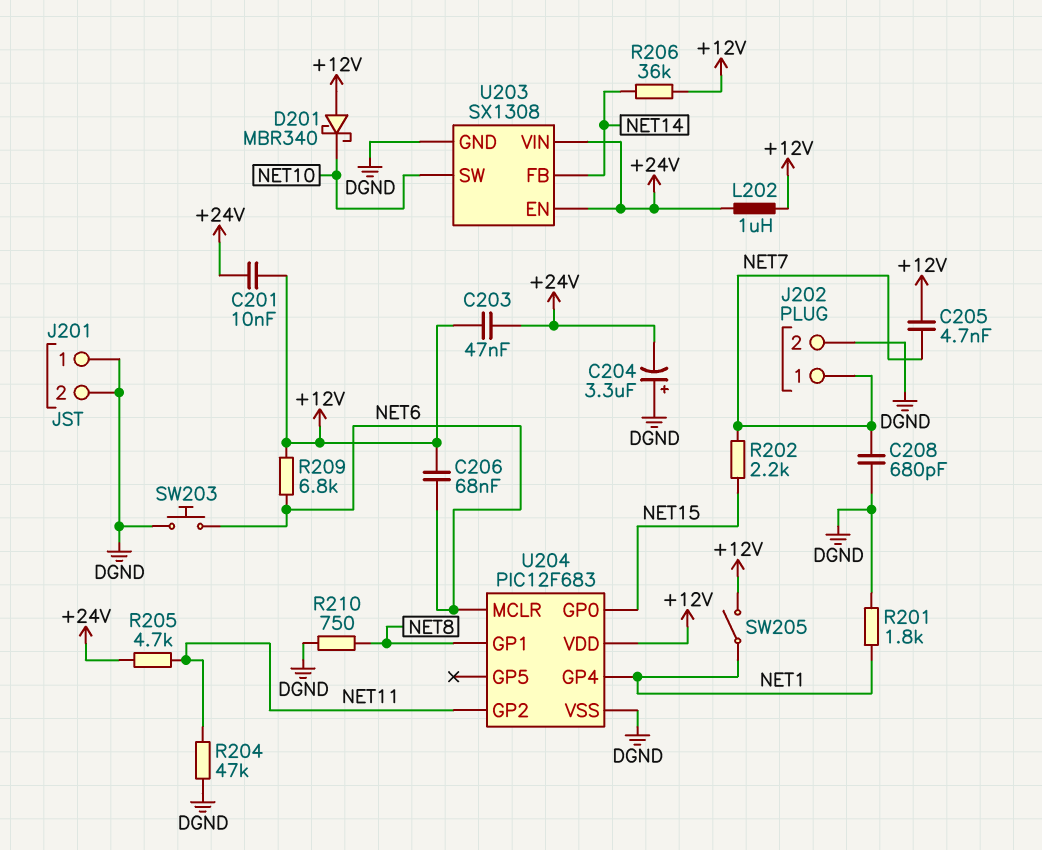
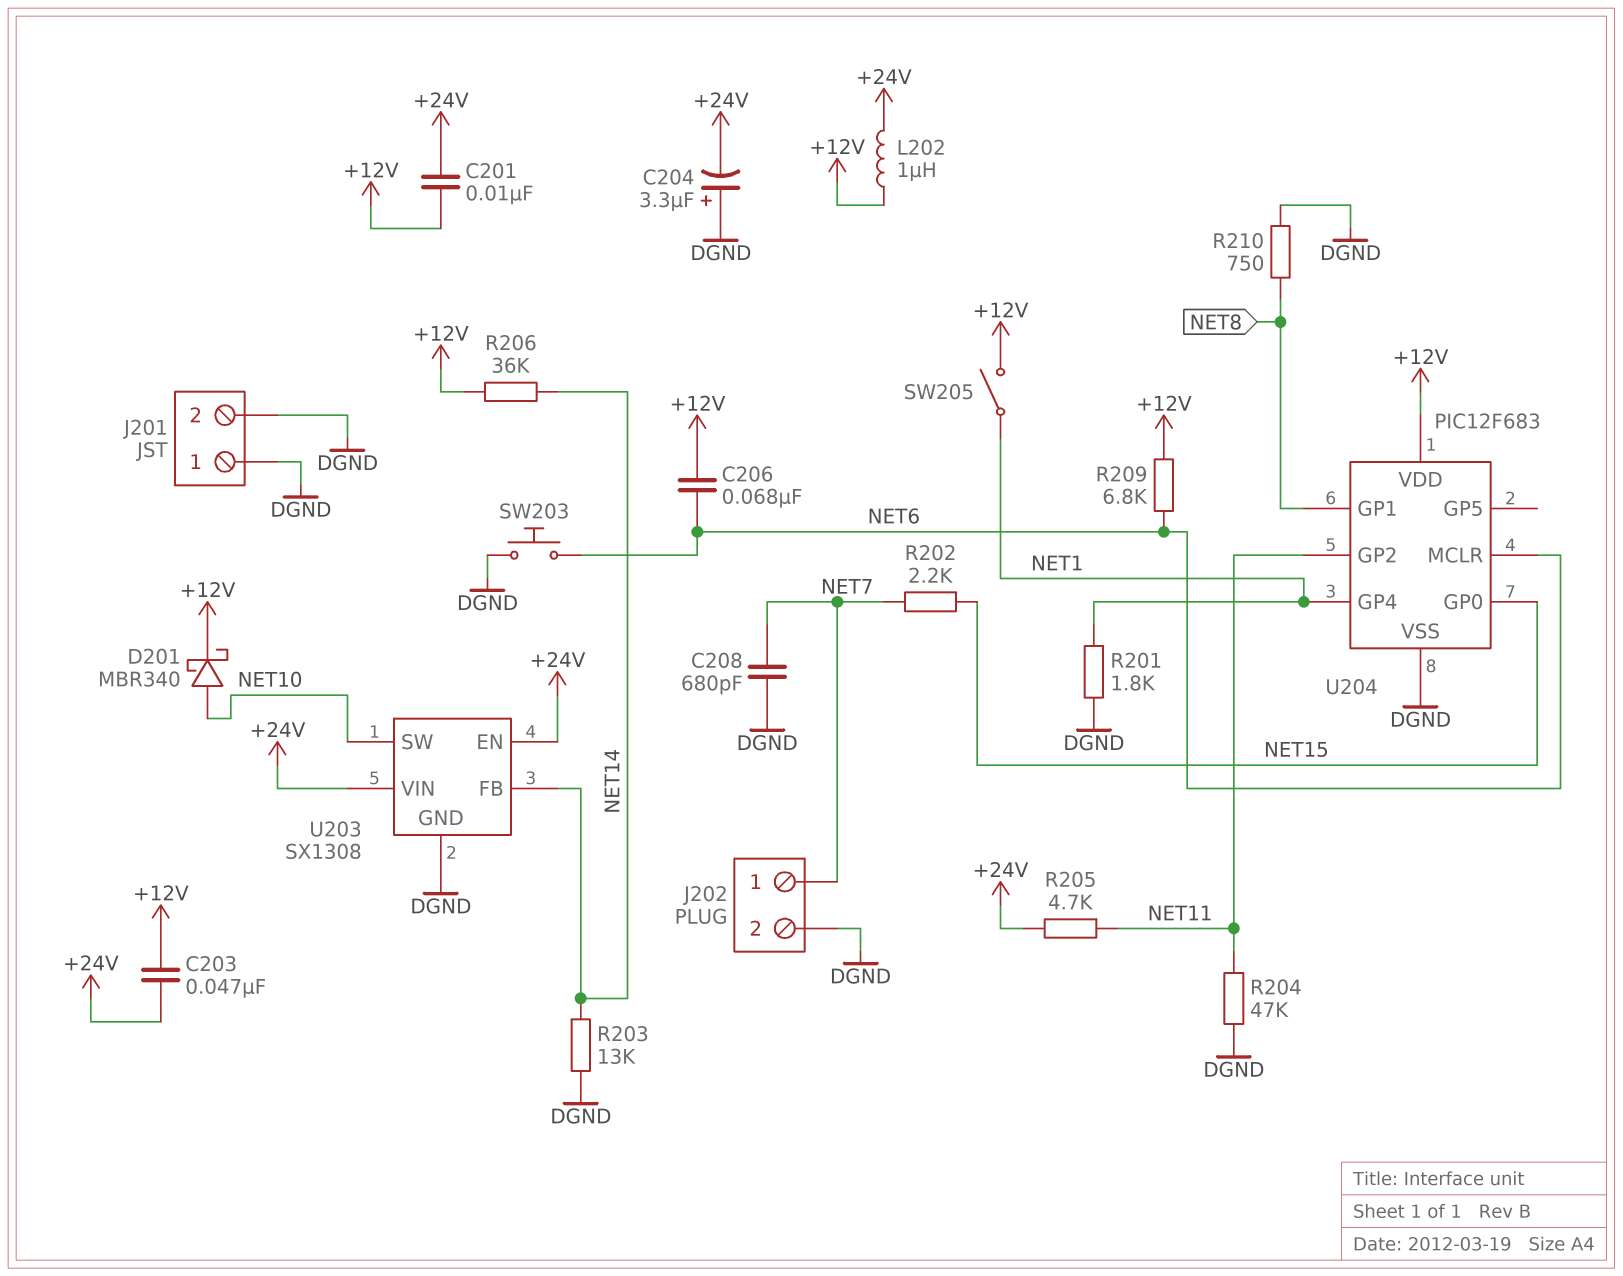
C205: 4.7nF (+12V, NET7) -> none
D201: schottky MBR340 (A +12V, K NET10) -> schottky MBR340 (A NET10, K +12V)
R203: none -> 13k (DGND, NET14)

